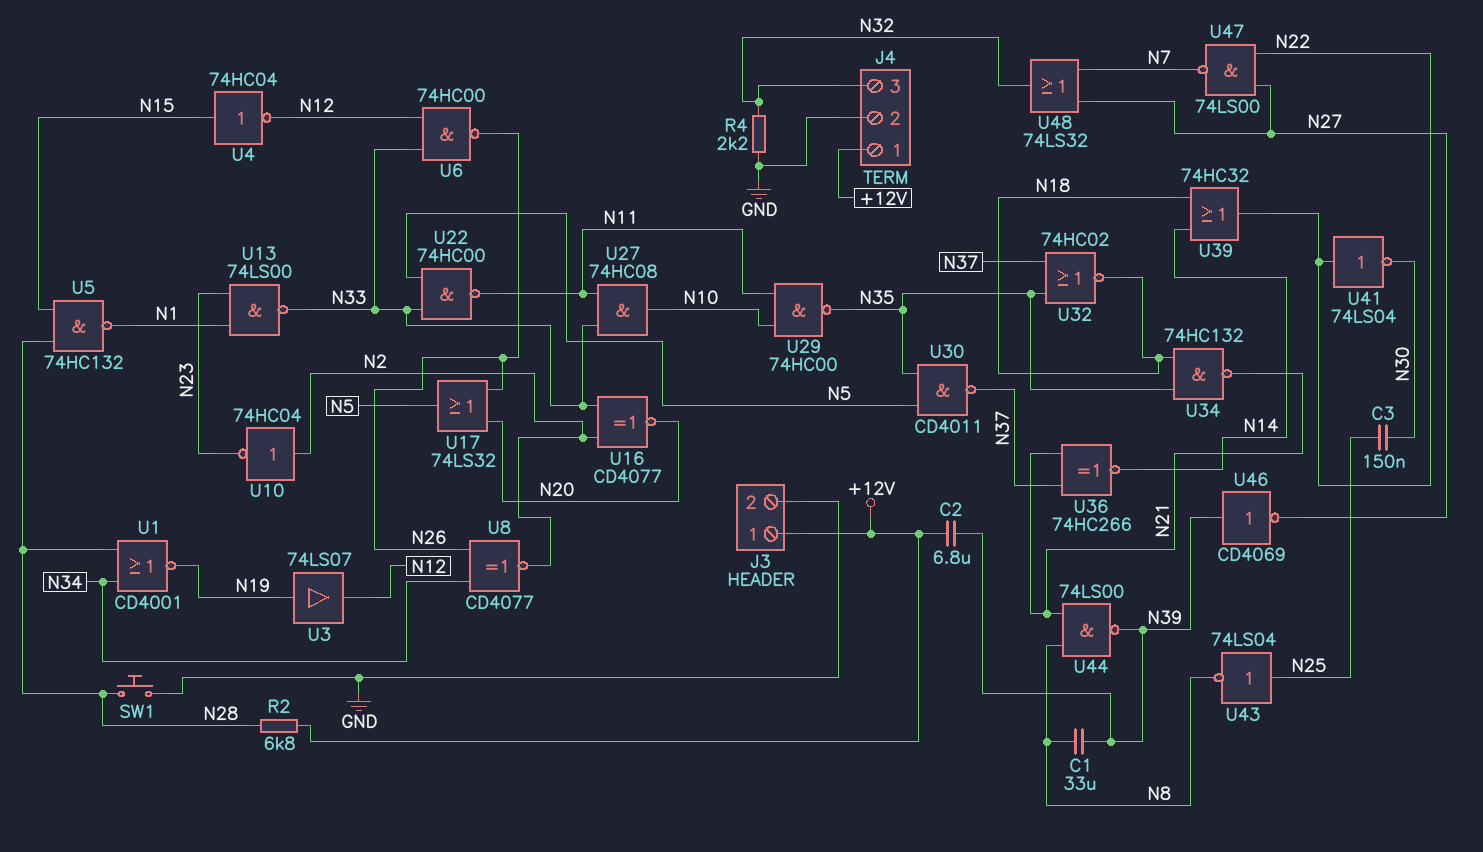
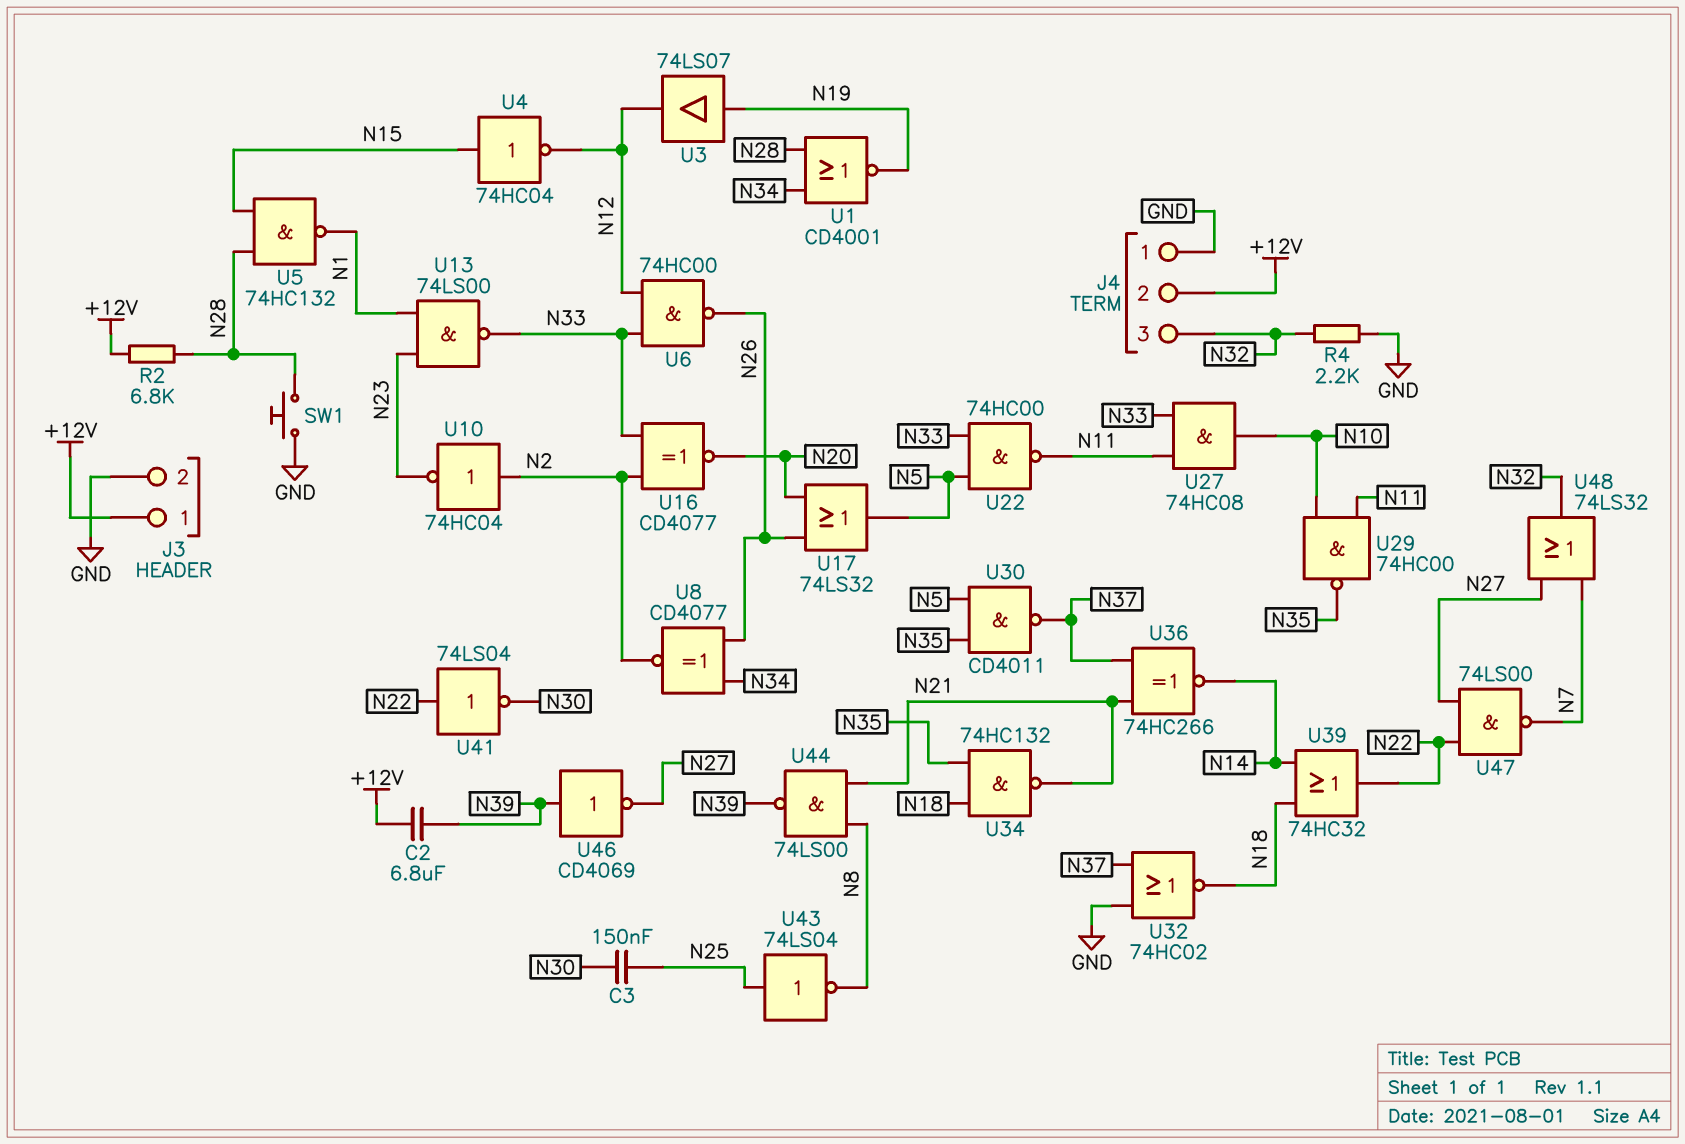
C1: 33uF (N8, N39) -> none
J4 pin 1: +12V -> GND
J4 pin 2: GND -> +12V
U32: NOR 74HC02 (in N35, in N37, out N18) -> NOR 74HC02 (in GND, in N37, out N18)

